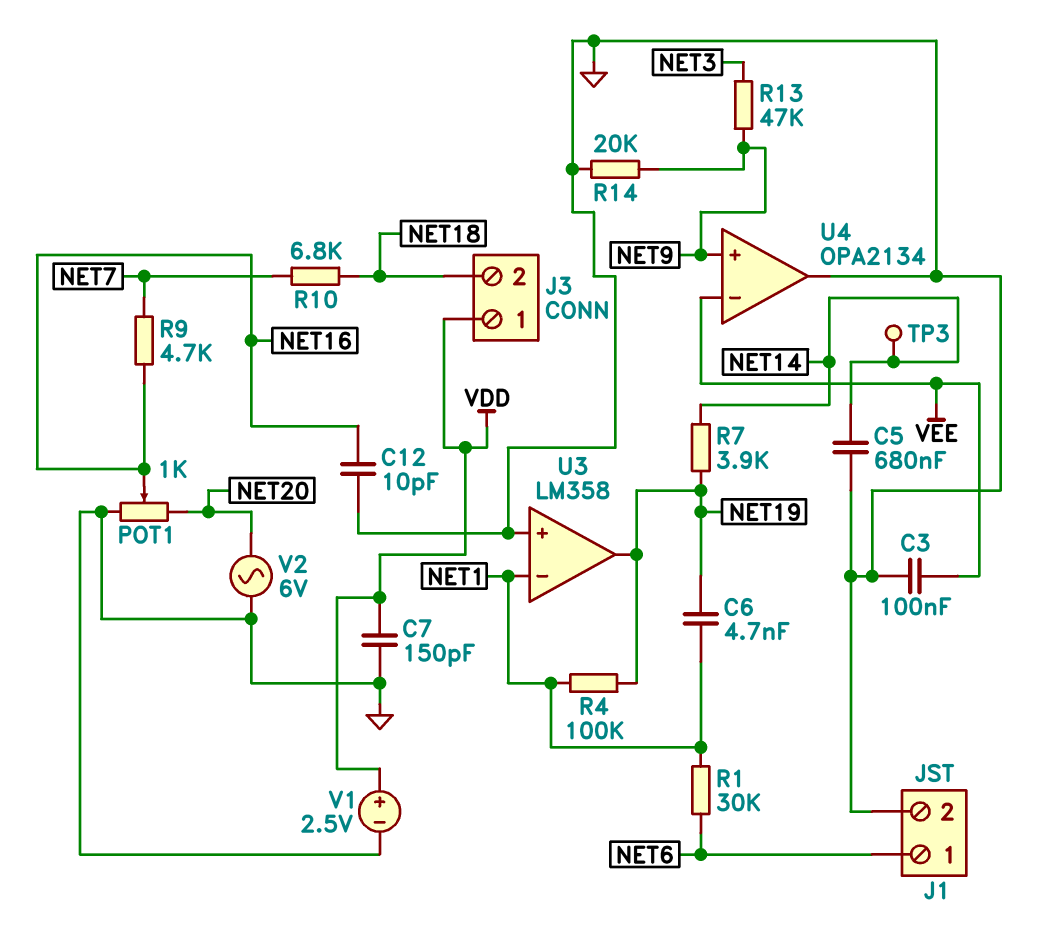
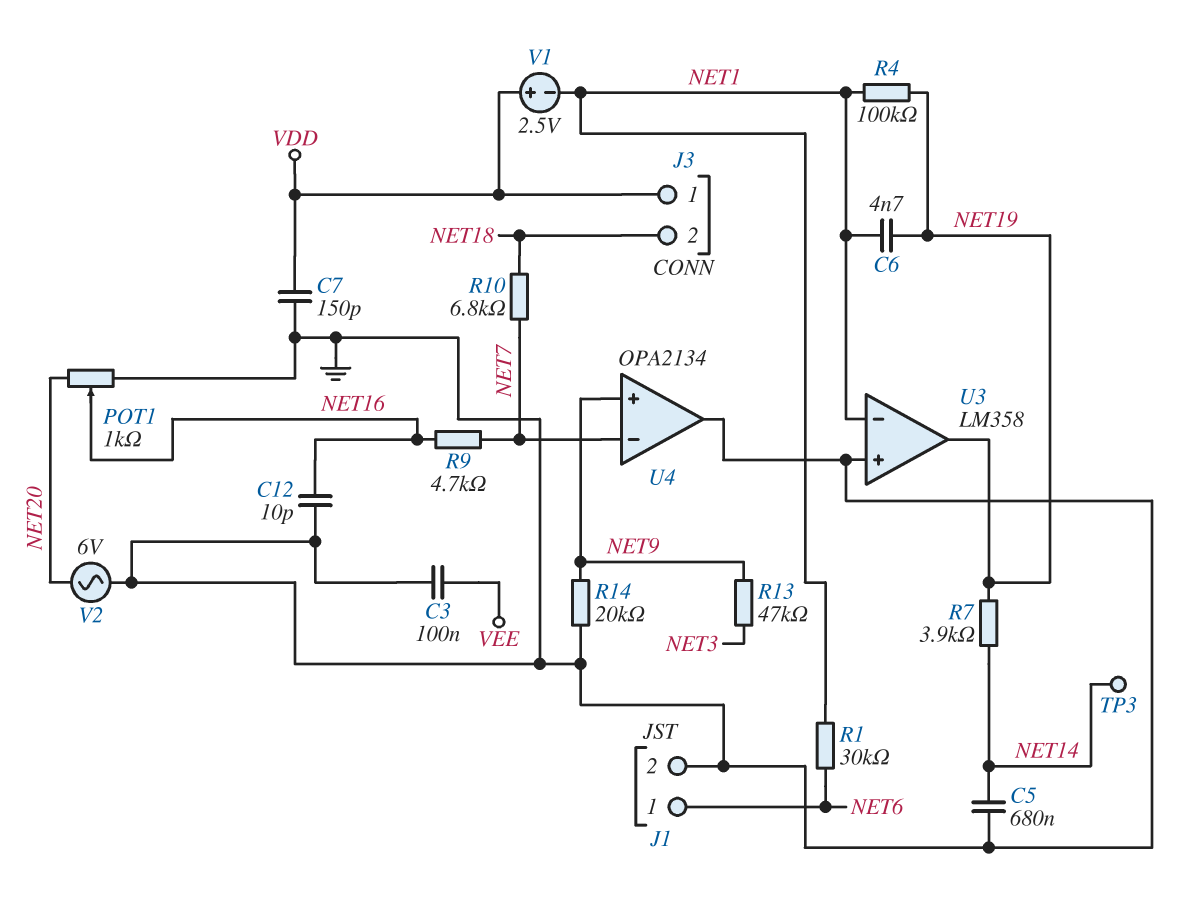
U4 pin in-: VEE -> NET7
V1: 2.5V (plus VDD, minus GND) -> 2.5V (plus VDD, minus NET1)

